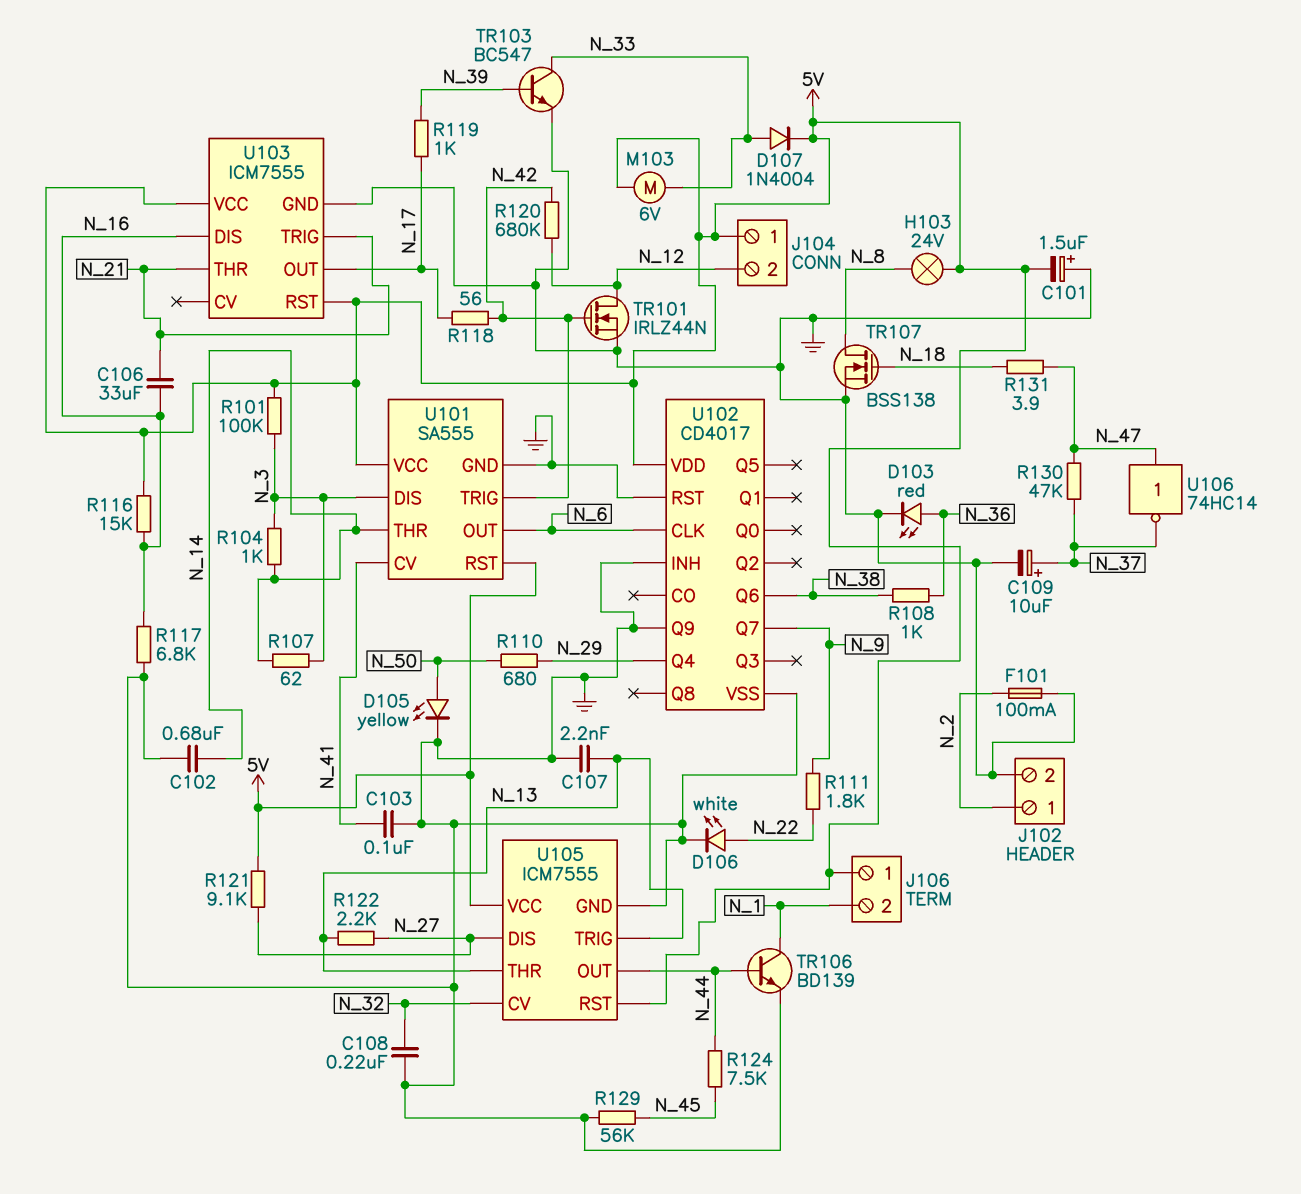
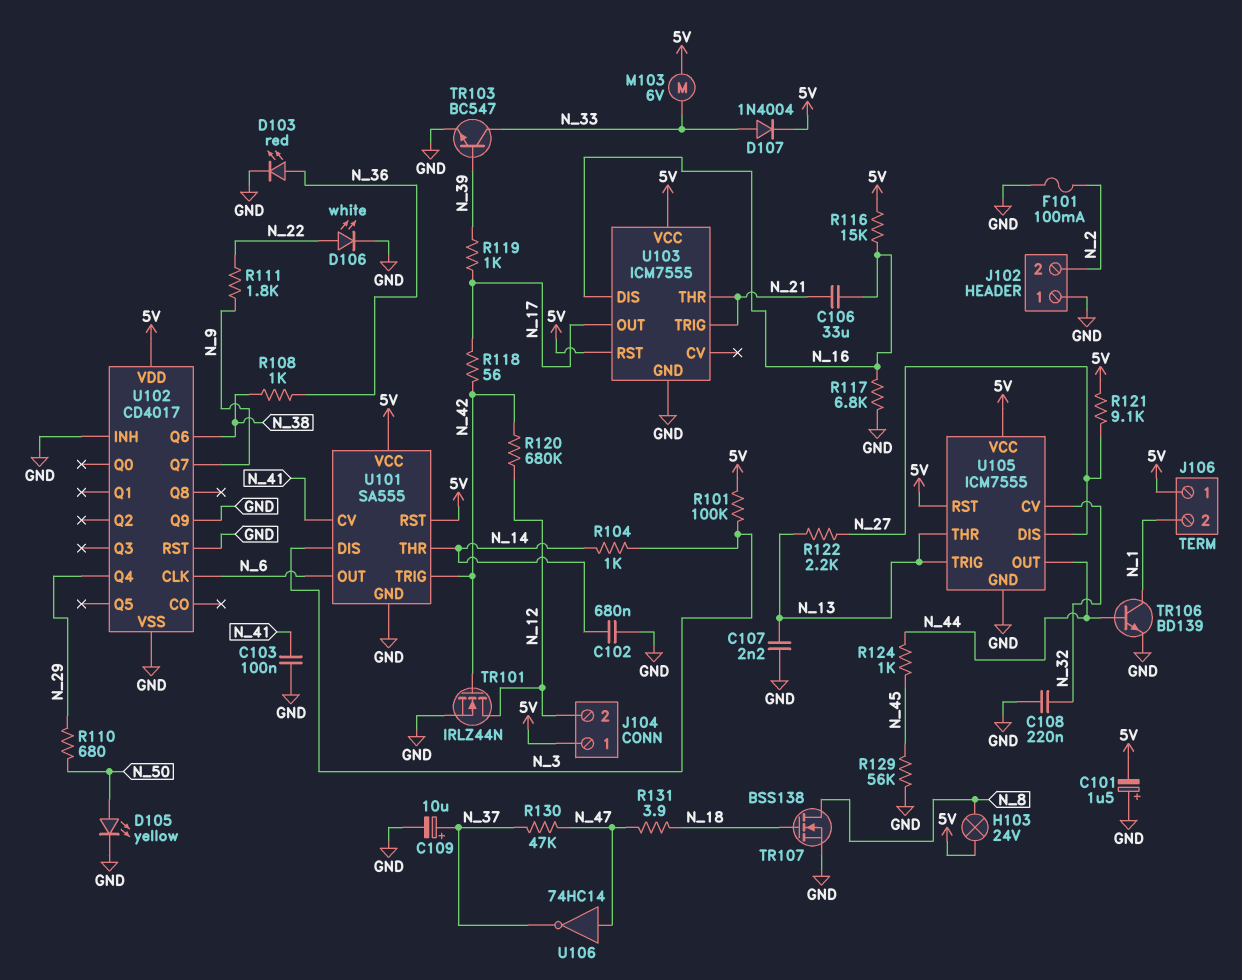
J102 pin 1: N_2 -> GND
J102 pin 2: GND -> N_2
R107: 62 (N_3, N_14) -> none
R124: 7.5k (N_44, N_45) -> 1k (N_44, N_45)

